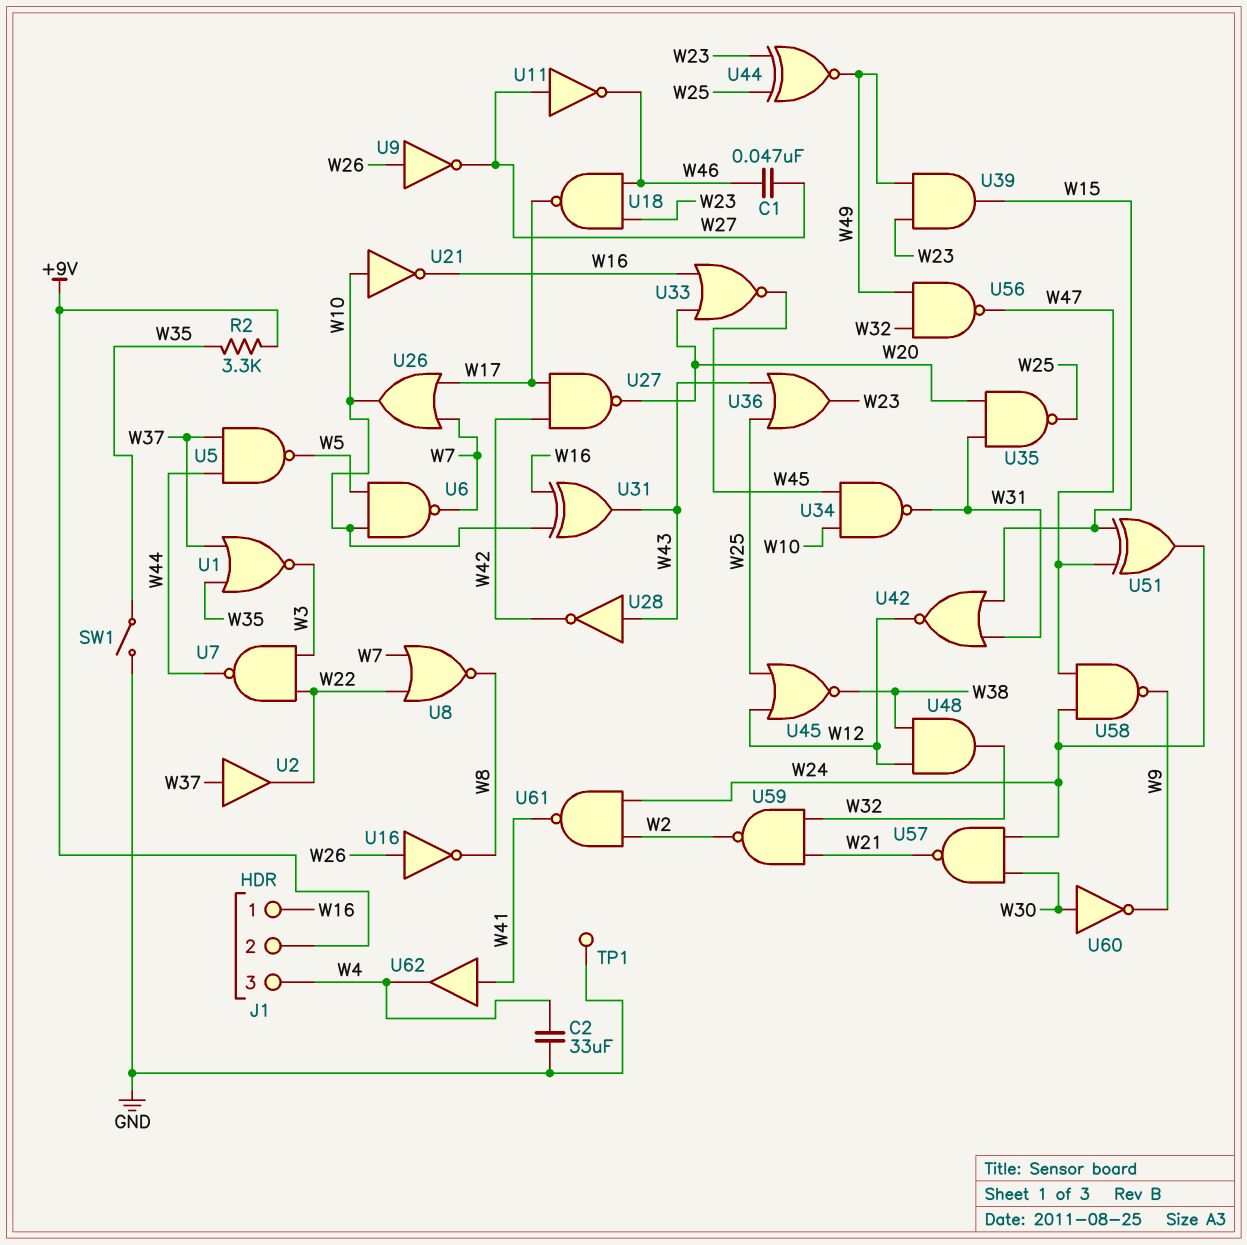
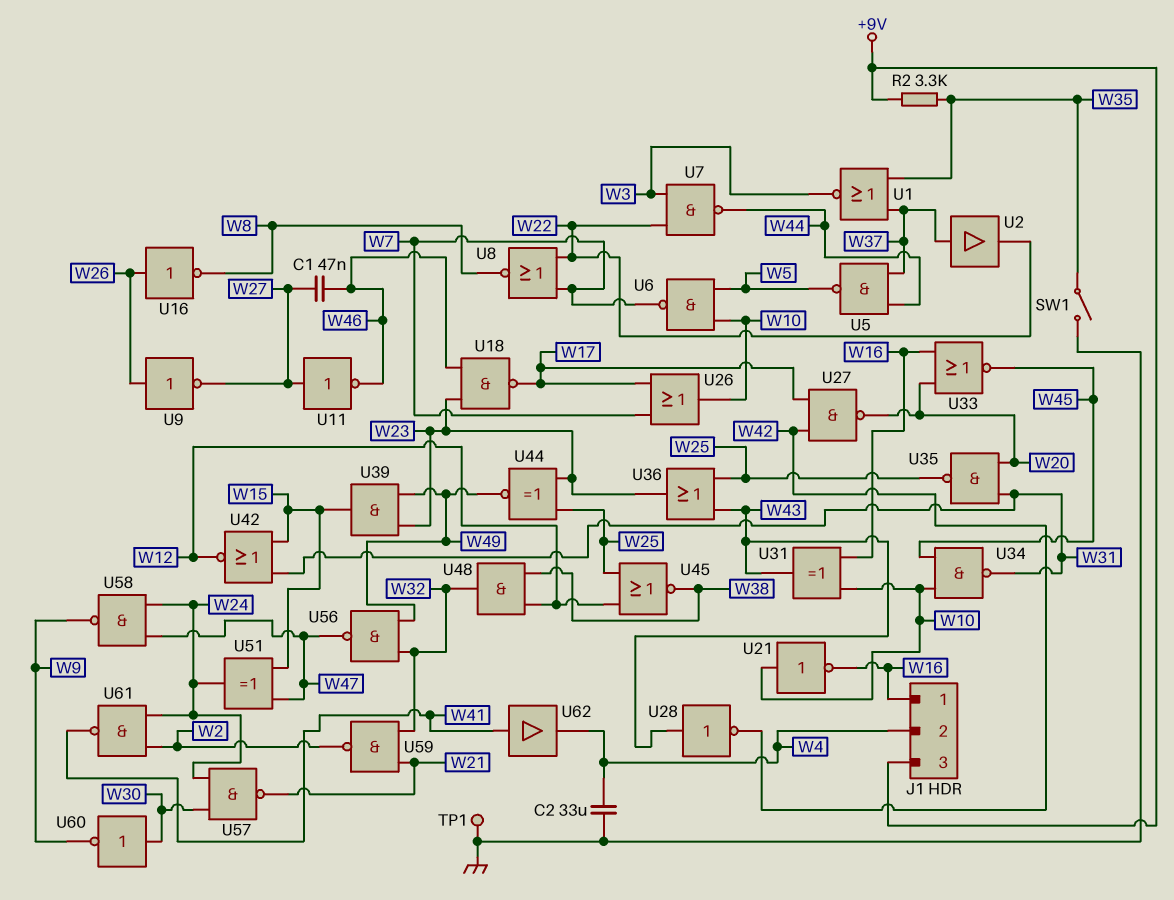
J1 pin 2: +9V -> W4
J1 pin 3: W4 -> +9V

